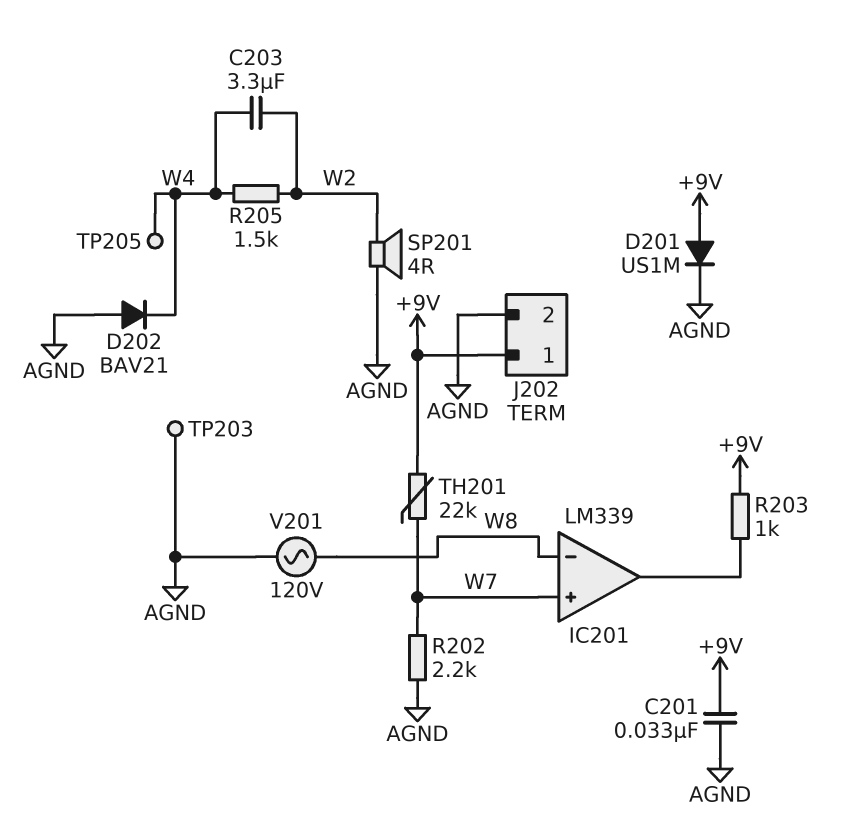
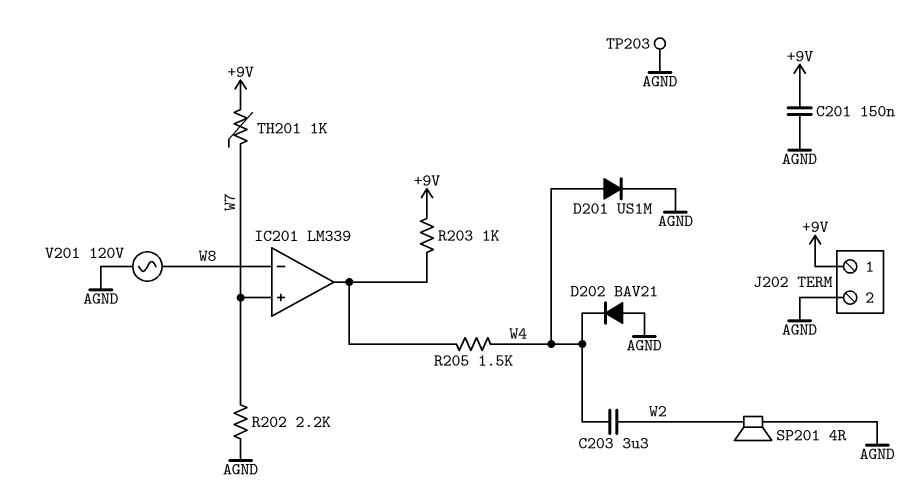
C201: 33nF (+9V, AGND) -> 150nF (+9V, AGND)
D201: diode US1M (A +9V, K AGND) -> diode US1M (A W4, K AGND)
R205: 1.5k (W2, W4) -> 1.5k (IC201/out, W4)
TH201: 22k (+9V, W7) -> 1k (+9V, W7)
TP205: test point (W4) -> none

